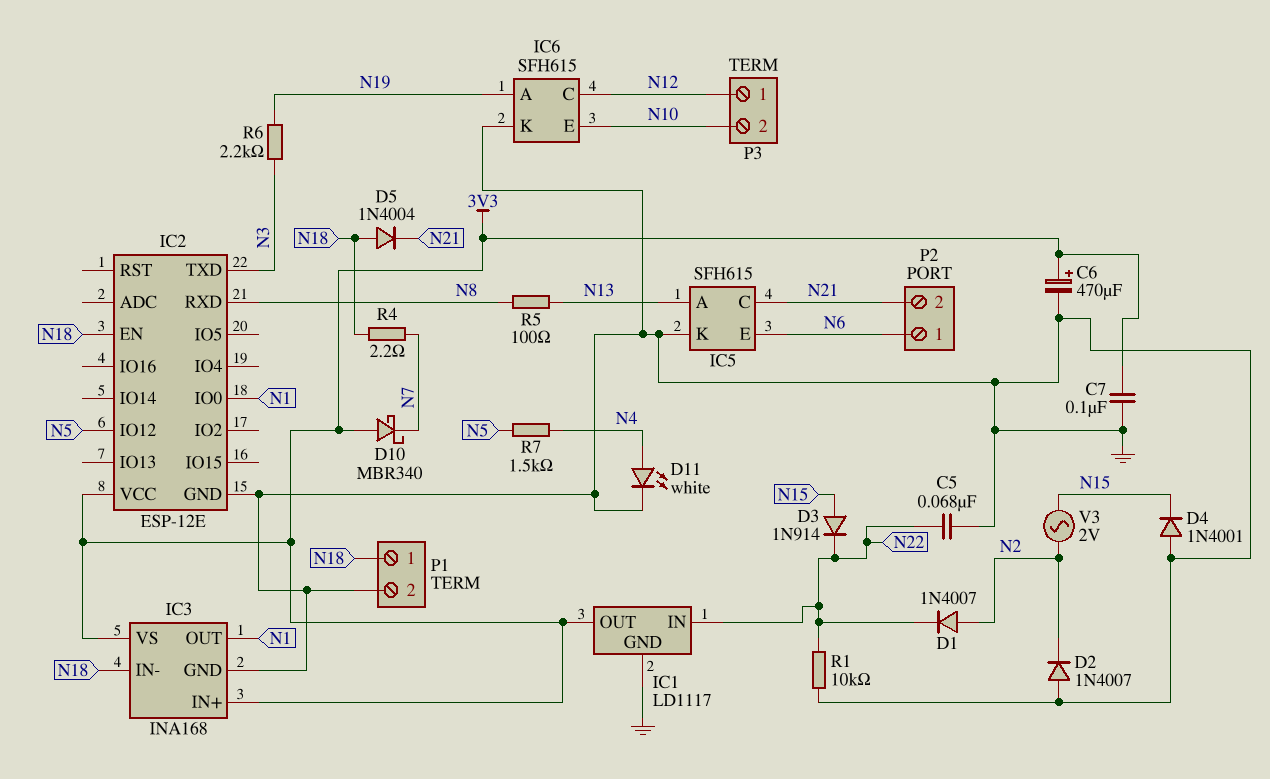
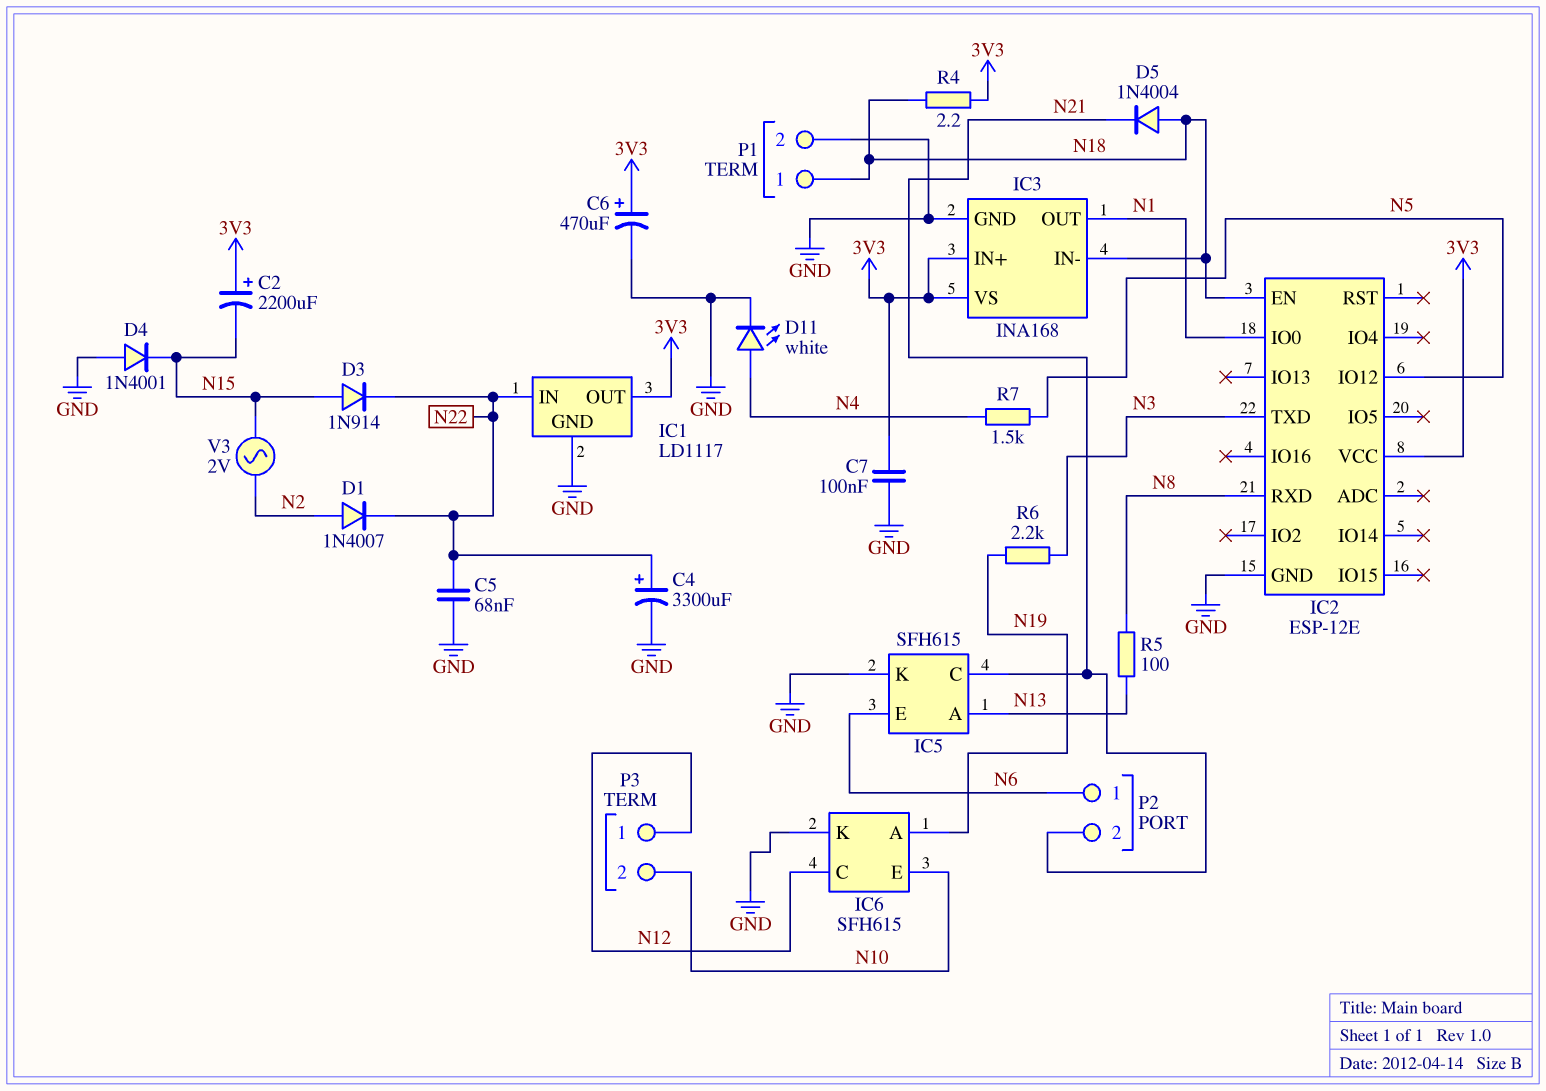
C2: none -> 2200uF (plus 3V3, minus N15)
C4: none -> 3300uF (plus N22, minus GND)
D2: diode 1N4007 (A GND, K N2) -> none
D10: schottky MBR340 (A 3V3, K N7) -> none
R1: 10k (GND, N22) -> none
R4: 2.2 (N7, N18) -> 2.2 (3V3, N18)

